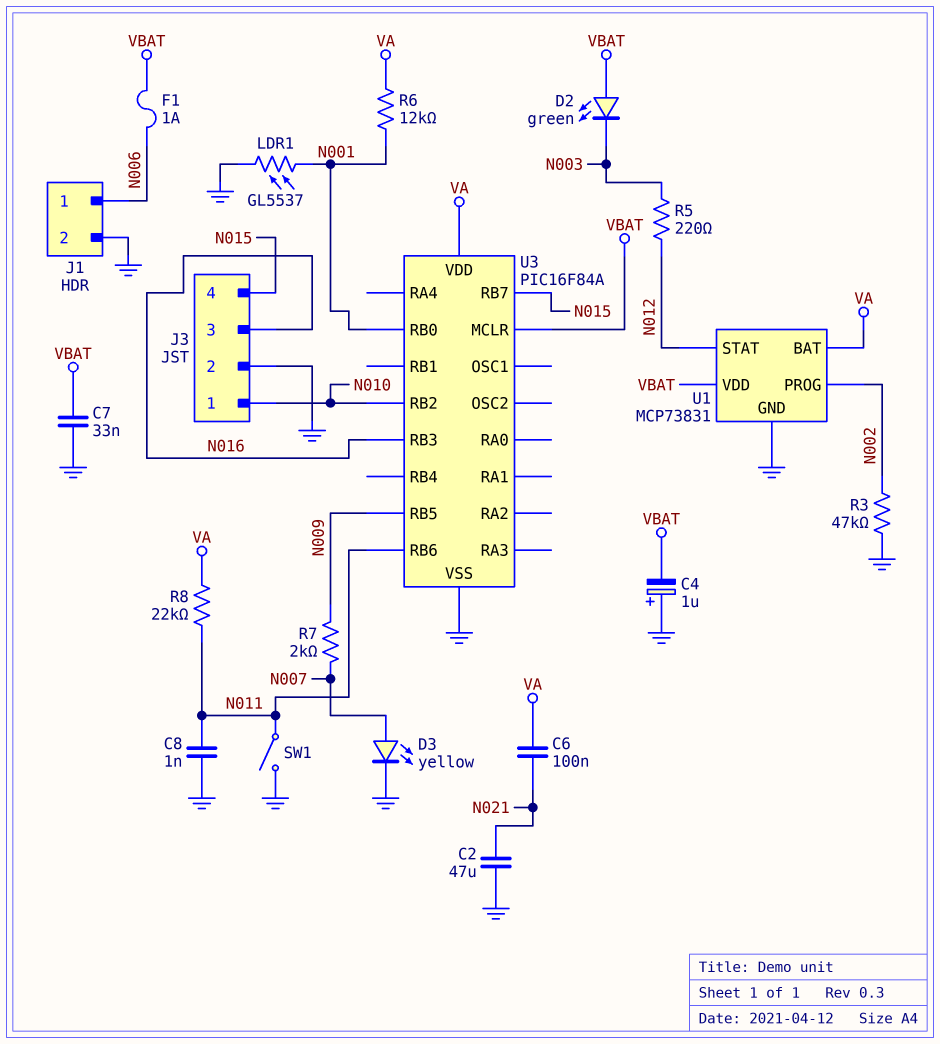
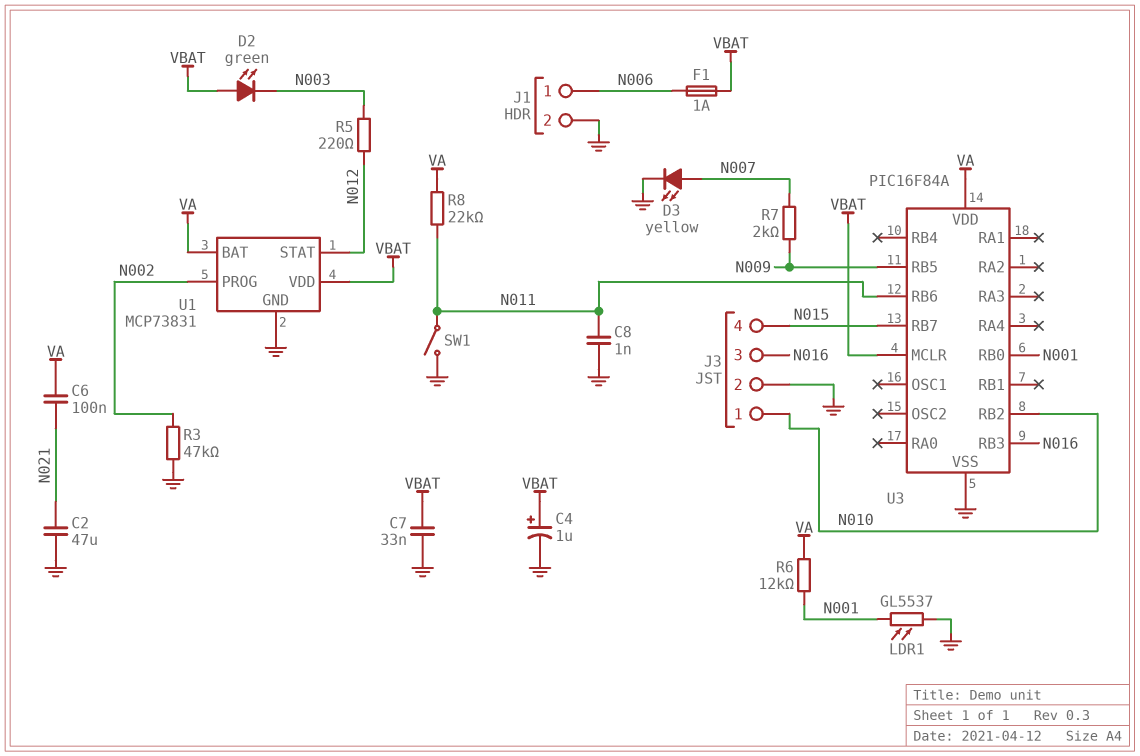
C4: 1uF (plus GND, minus VBAT) -> 1uF (plus VBAT, minus GND)

